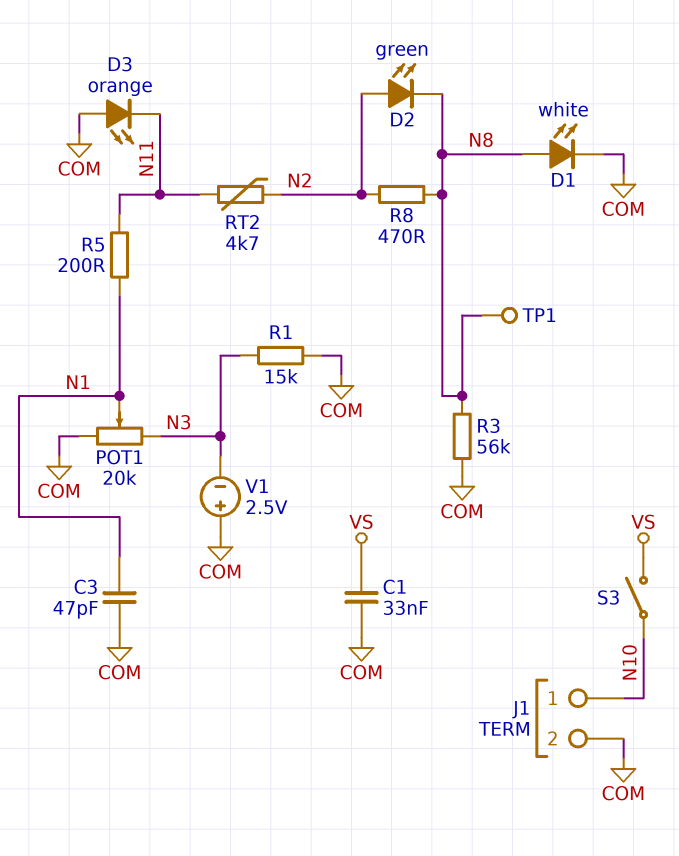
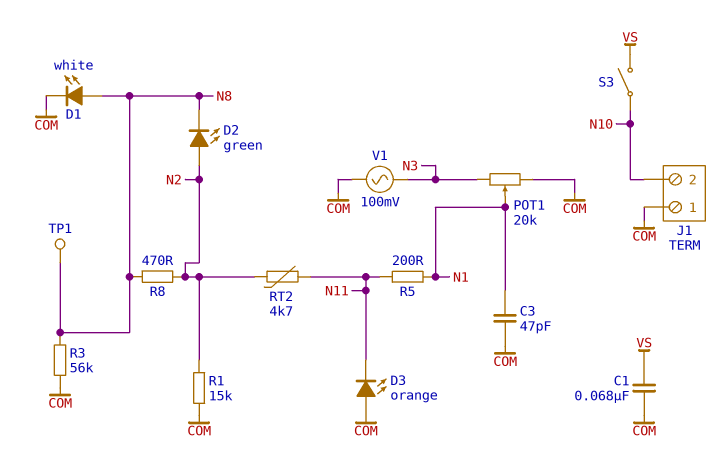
C1: 33nF (COM, VS) -> 68nF (COM, VS)
J1 pin 1: N10 -> COM
J1 pin 2: COM -> N10
R1: 15k (COM, N3) -> 15k (COM, N2)
V1: 2.5V (plus COM, minus N3) -> AC 100mV (COM, N3)

